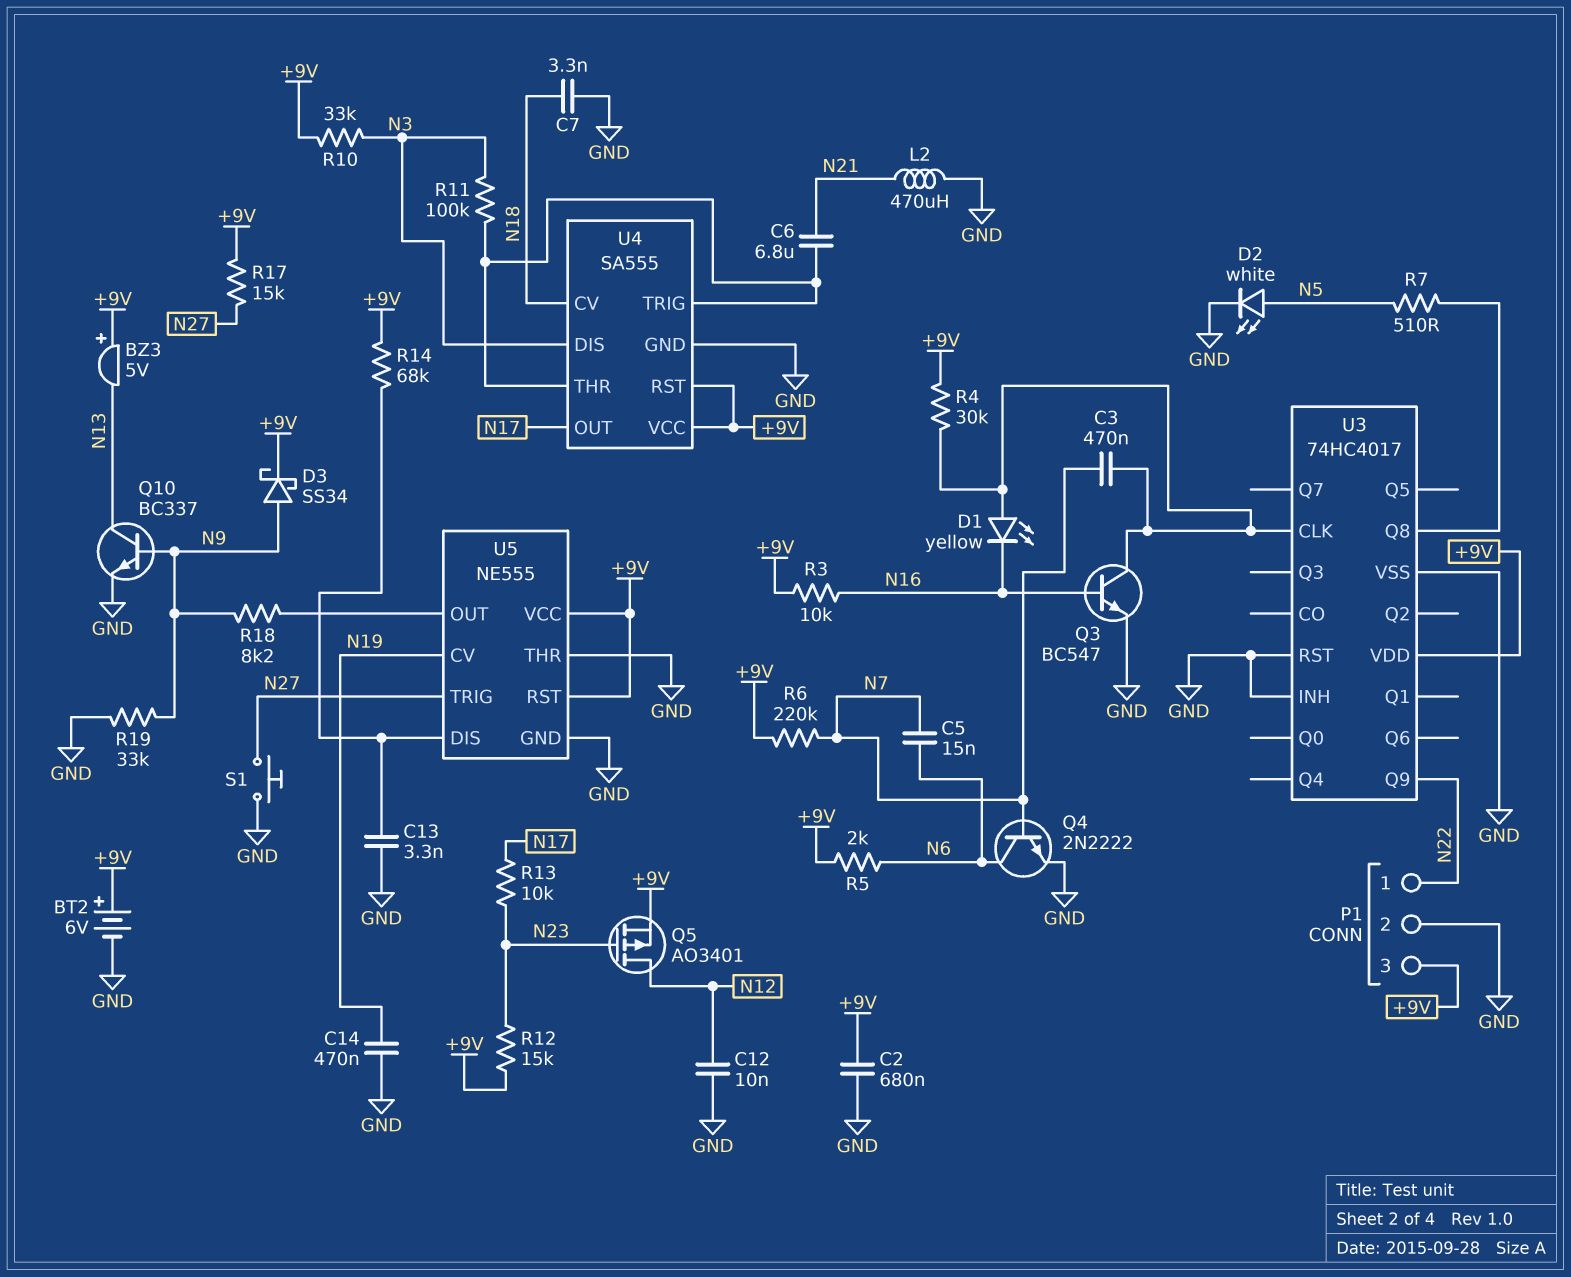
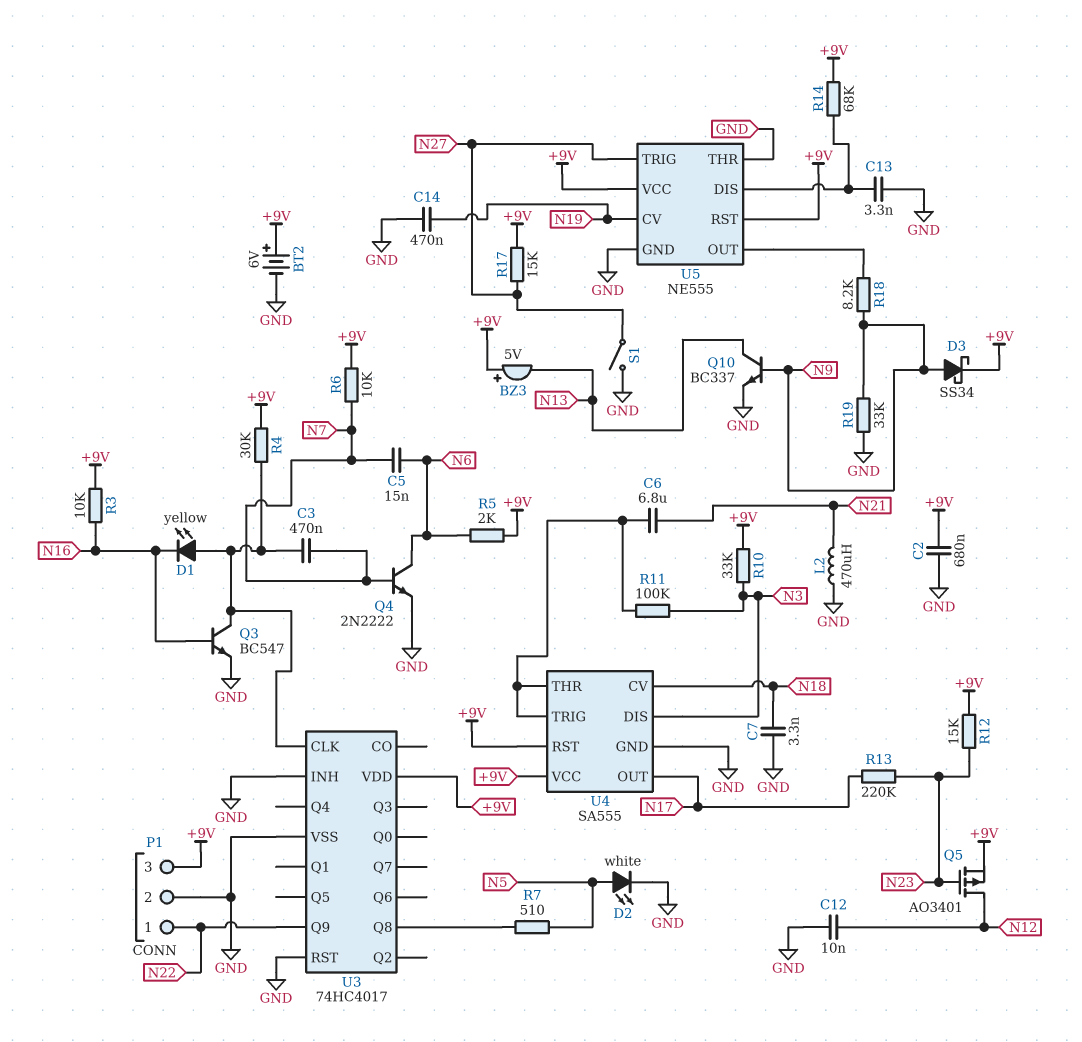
R6: 220k (+9V, N7) -> 10k (+9V, N7)
R13: 10k (N17, N23) -> 220k (N17, N23)
S1: button (GND, N27) -> switch (GND, N27)

